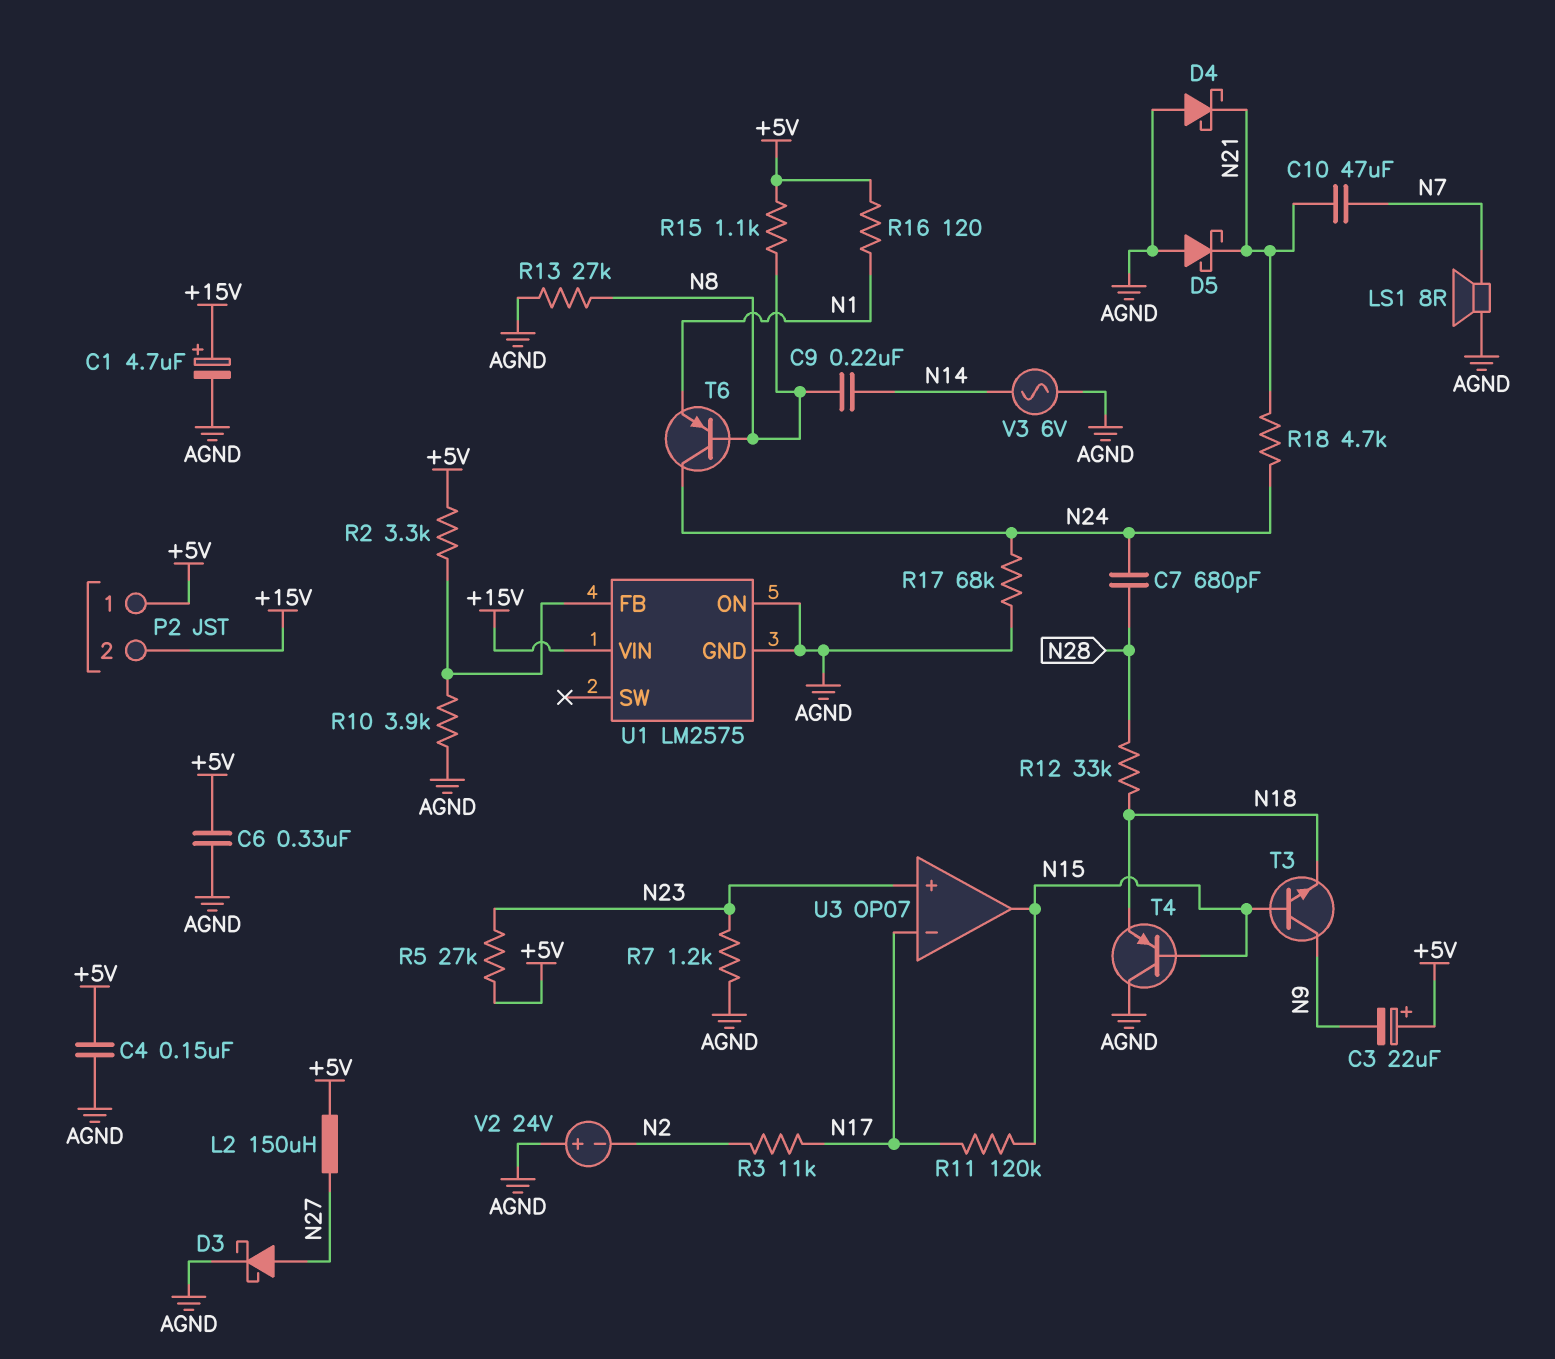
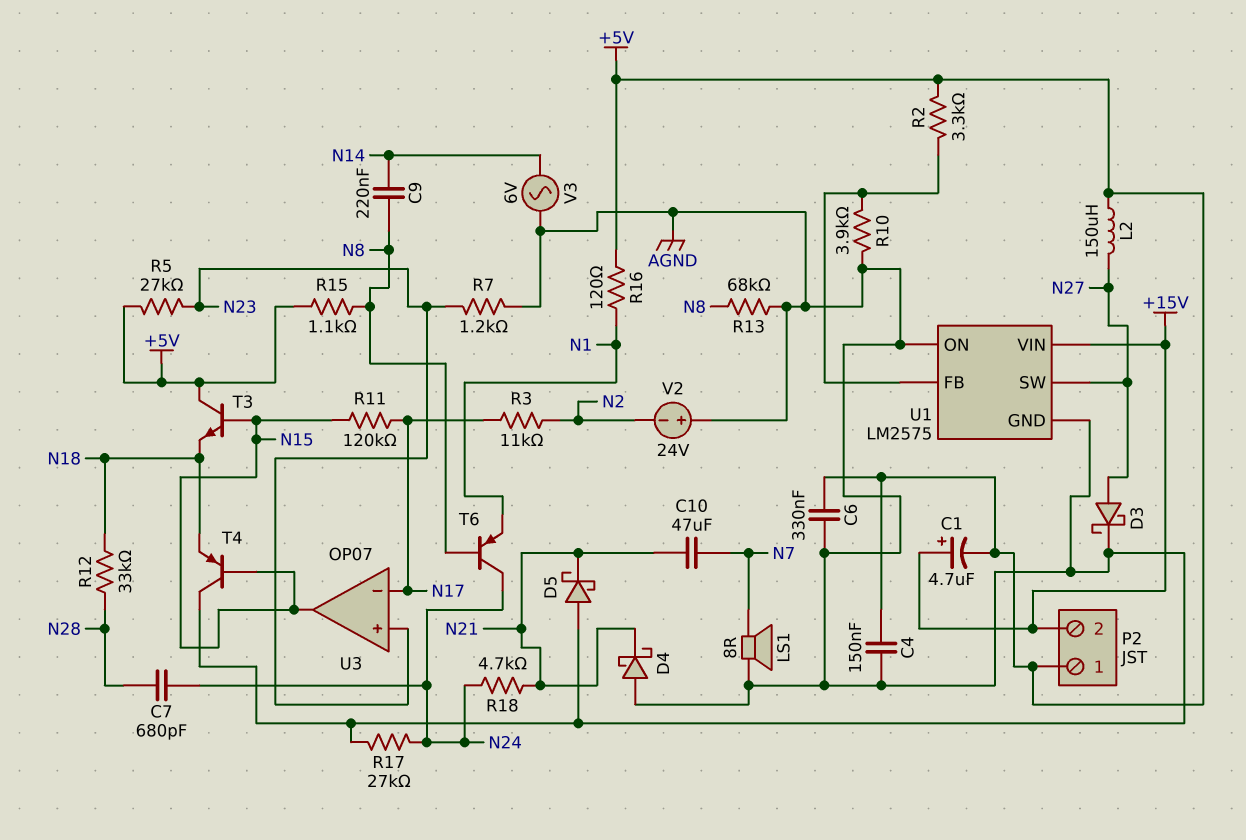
C1: 4.7uF (plus +15V, minus AGND) -> 4.7uF (plus +15V, minus +5V)
C3: 22uF (plus +5V, minus N9) -> none
R13: 27k (AGND, N8) -> 68k (AGND, N8)
R17: 68k (AGND, N24) -> 27k (AGND, N24)
T3: NPN (B N15, C N9, E N18) -> NPN (B N15, C +5V, E N18)
U1 pin SW: none -> N27

